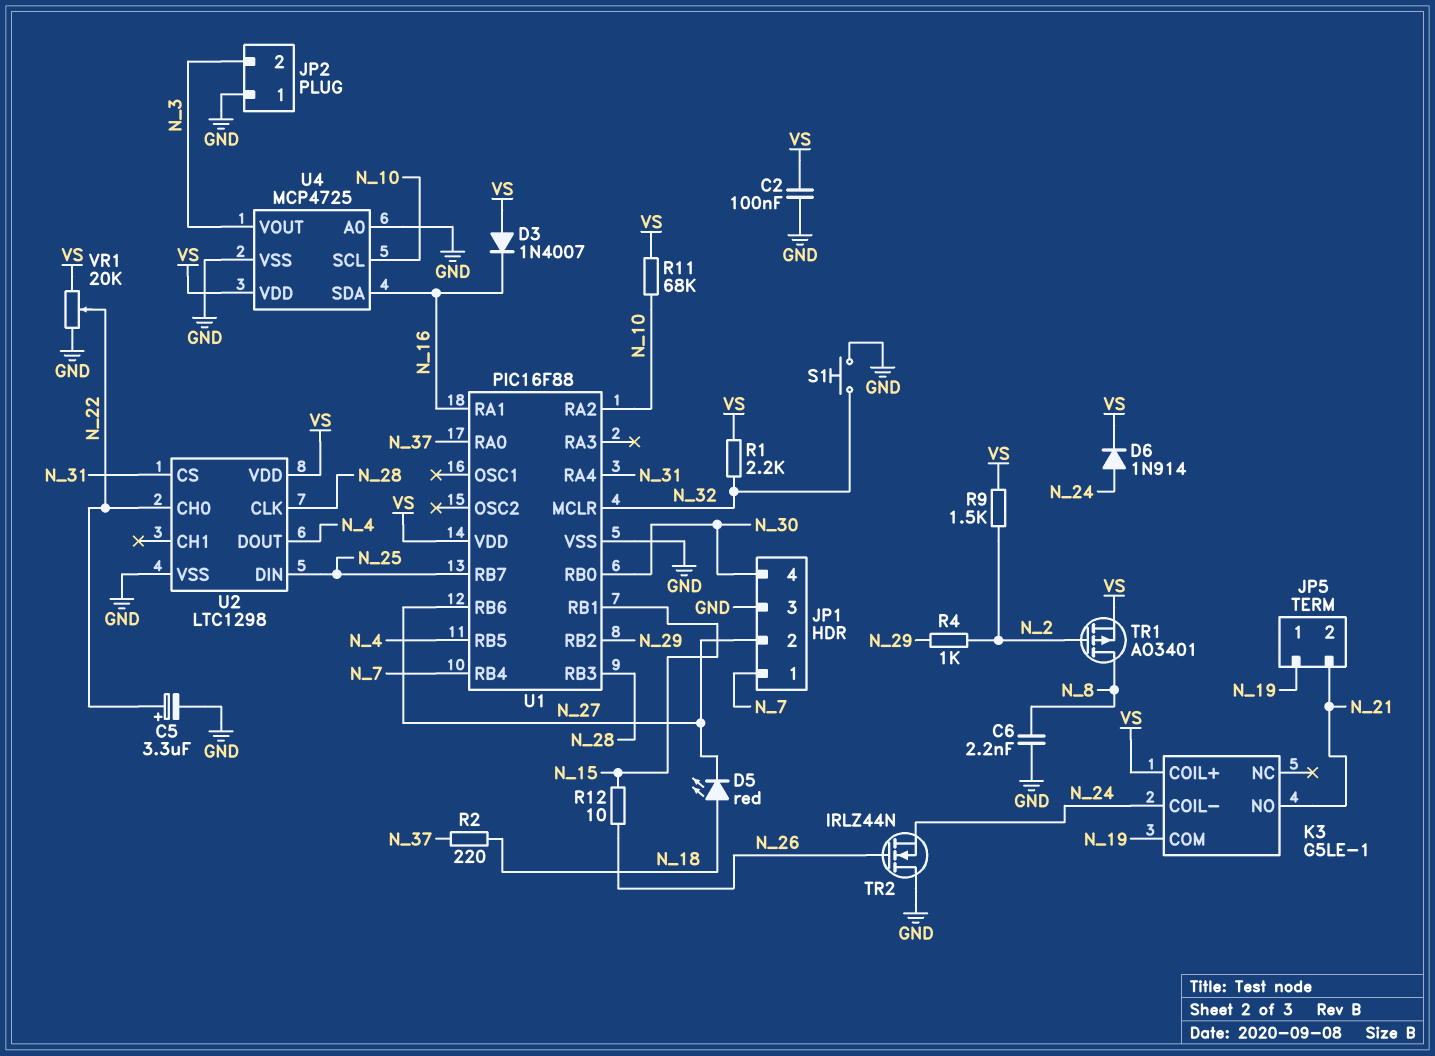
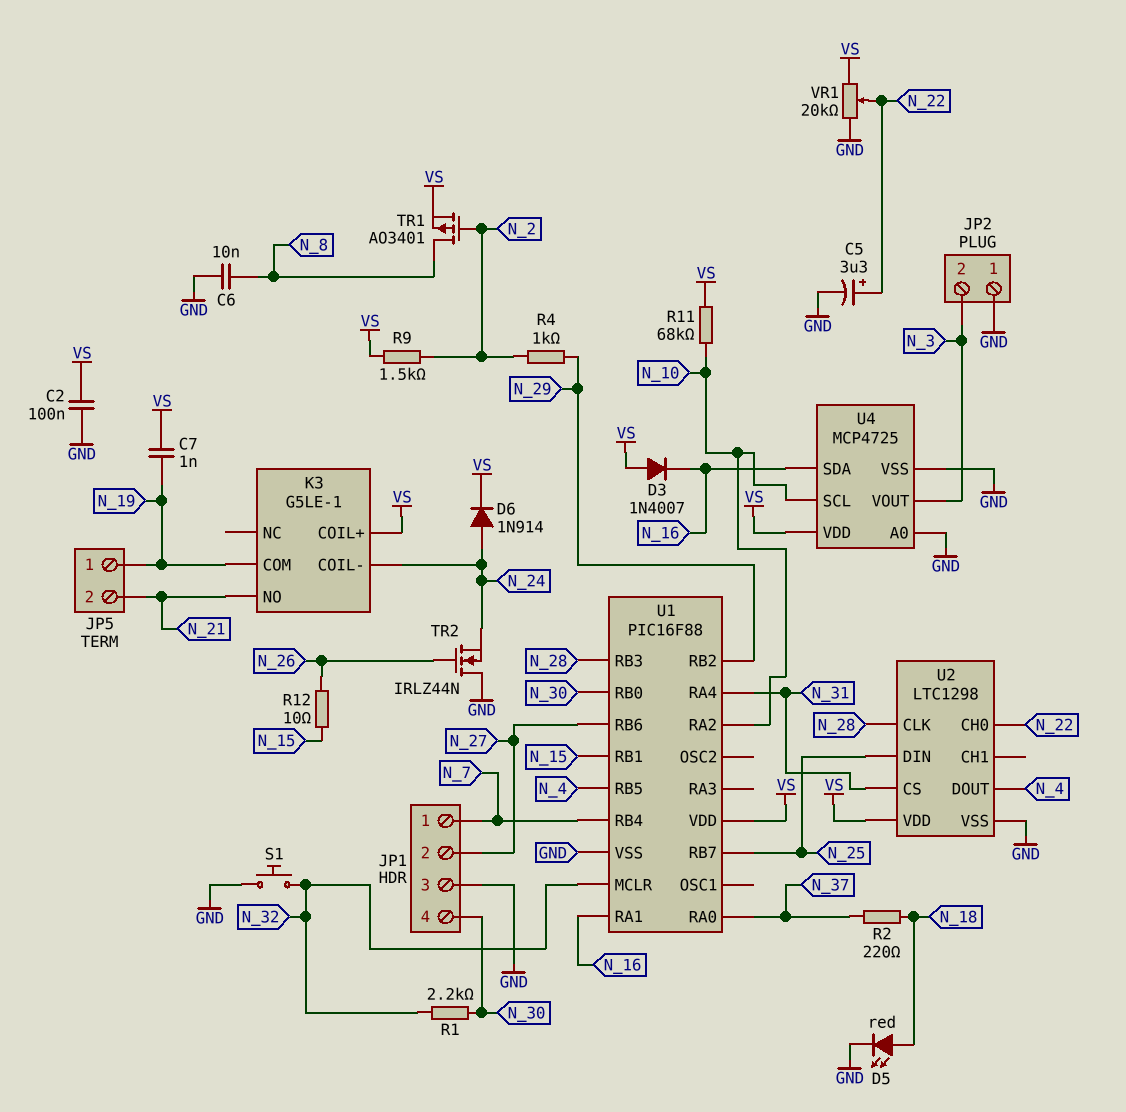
C6: 2.2nF (GND, N_8) -> 10nF (GND, N_8)
C7: none -> 1nF (N_19, VS)
D5: LED red (A N_18, K N_27) -> LED red (A N_18, K GND)
R1: 2.2k (N_32, VS) -> 2.2k (N_30, N_32)

